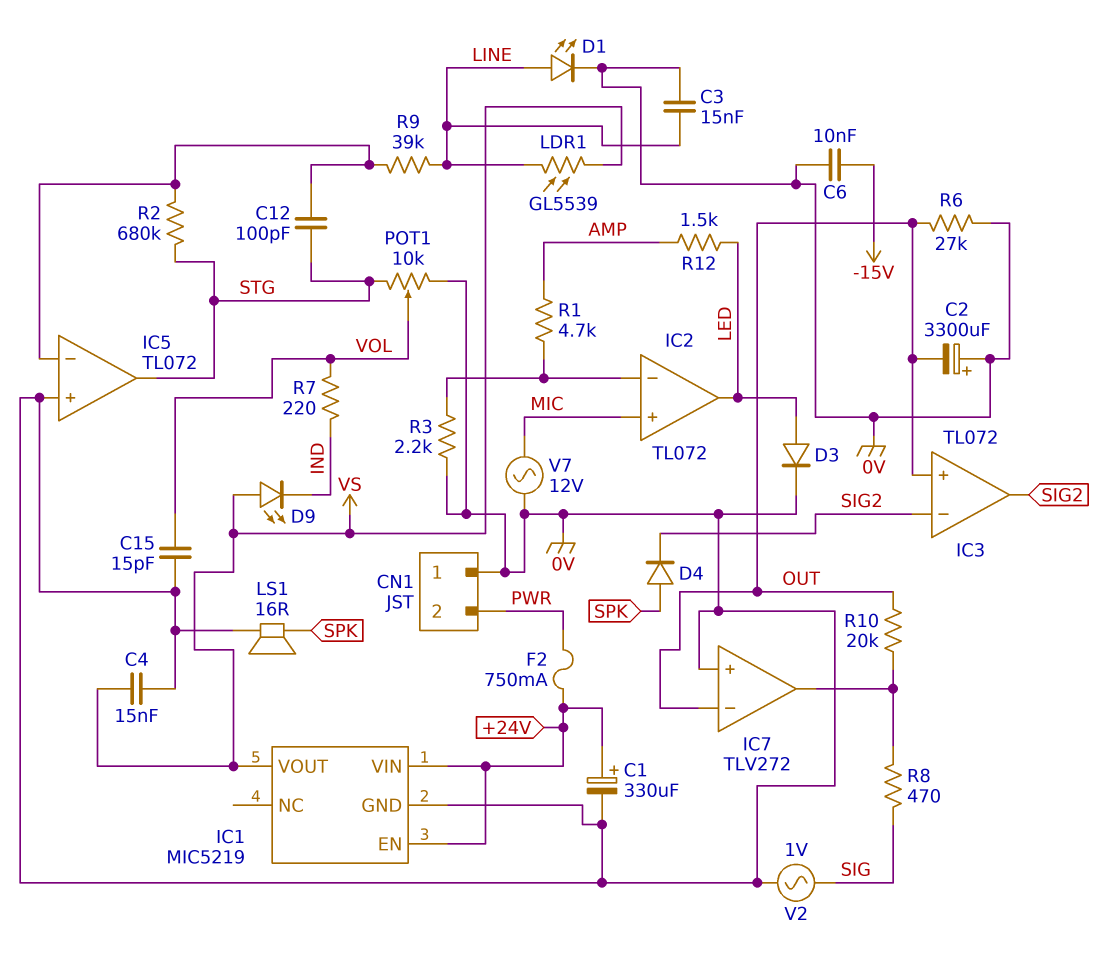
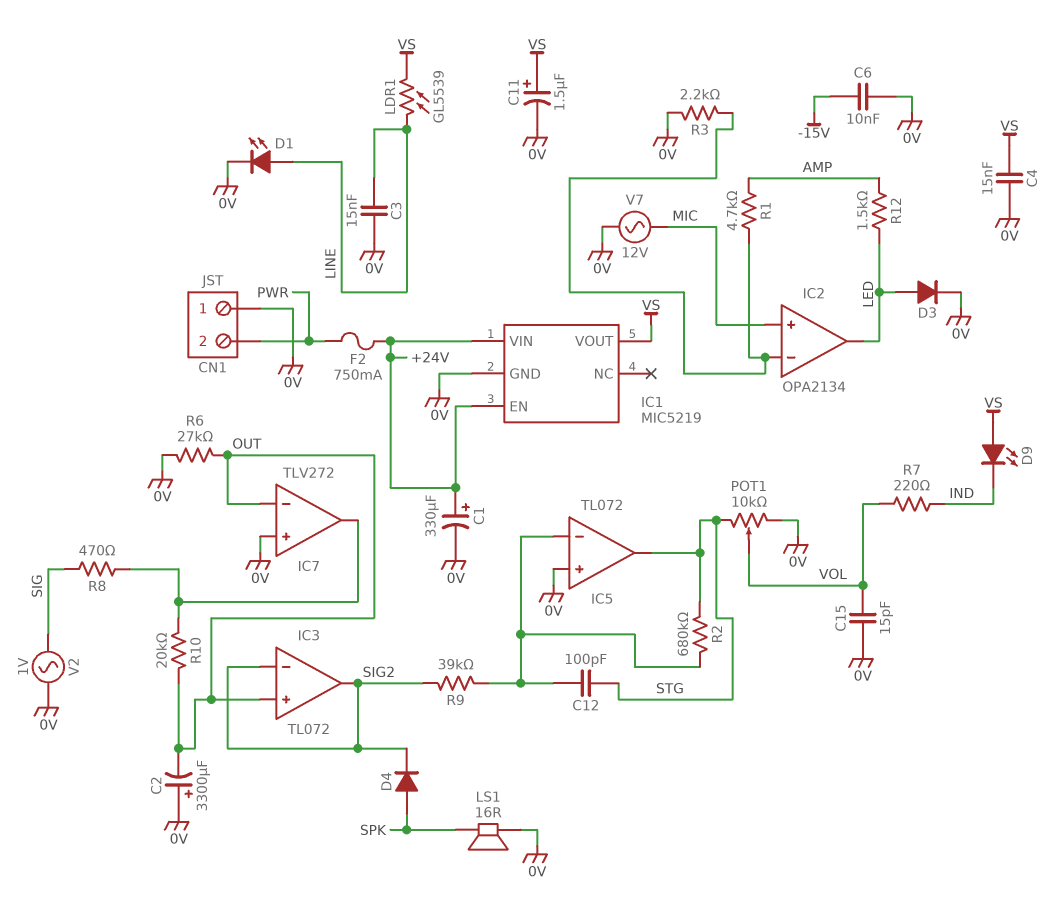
C11: none -> 1.5uF (plus VS, minus 0V)
IC2: TL072 -> OPA2134
R9: 39k (IC5/in-, LINE) -> 39k (IC5/in-, SIG2)

